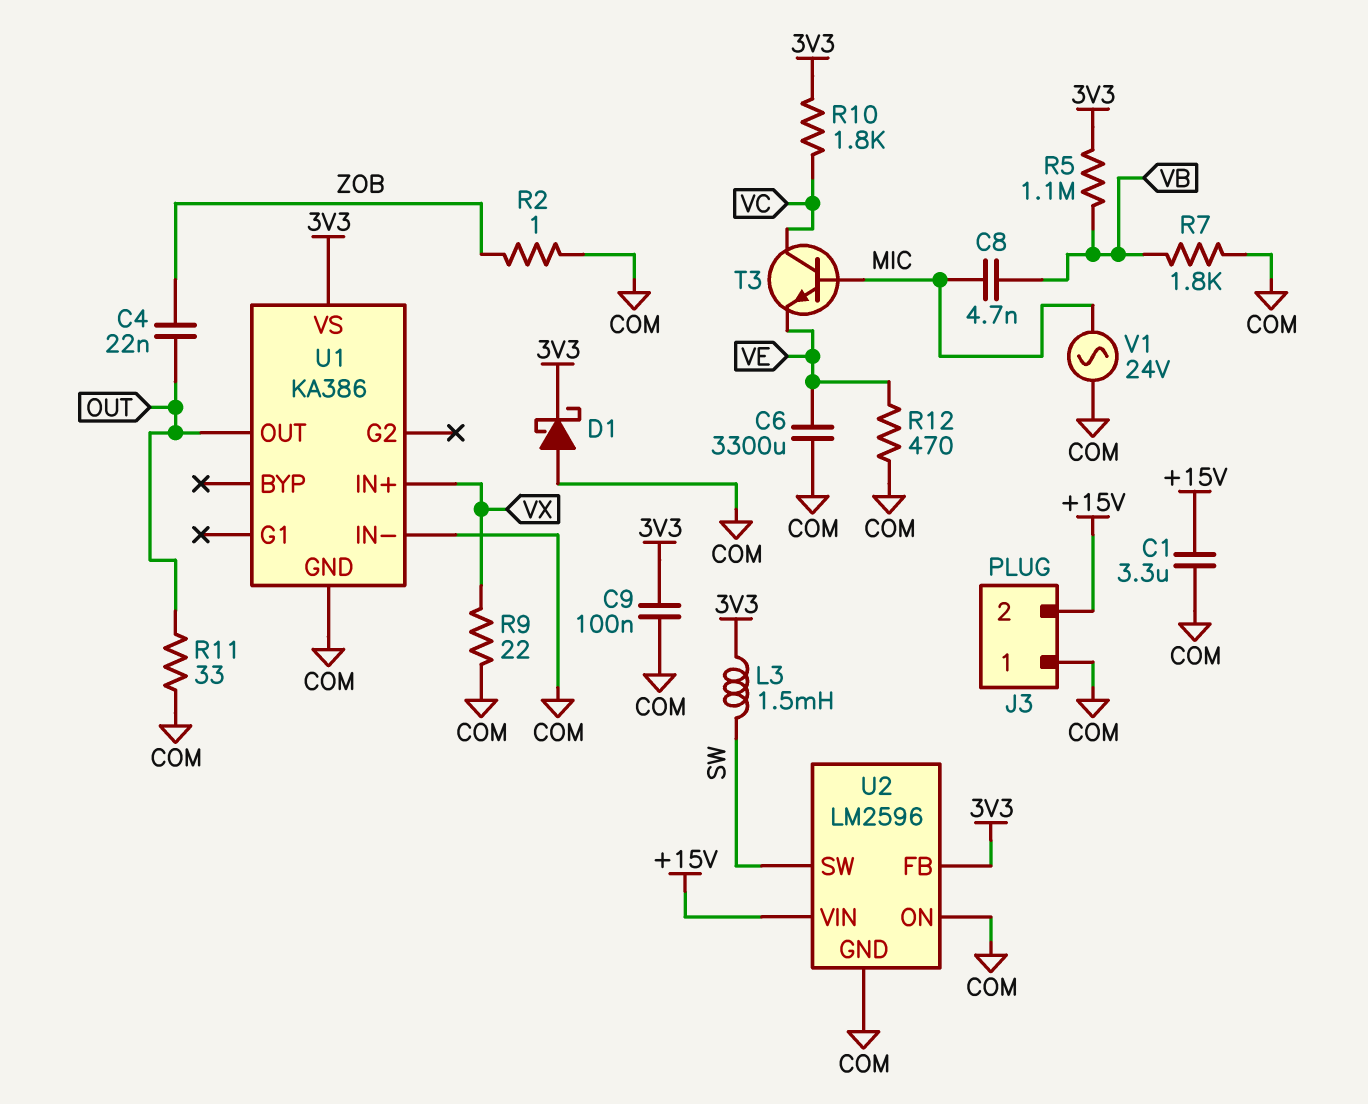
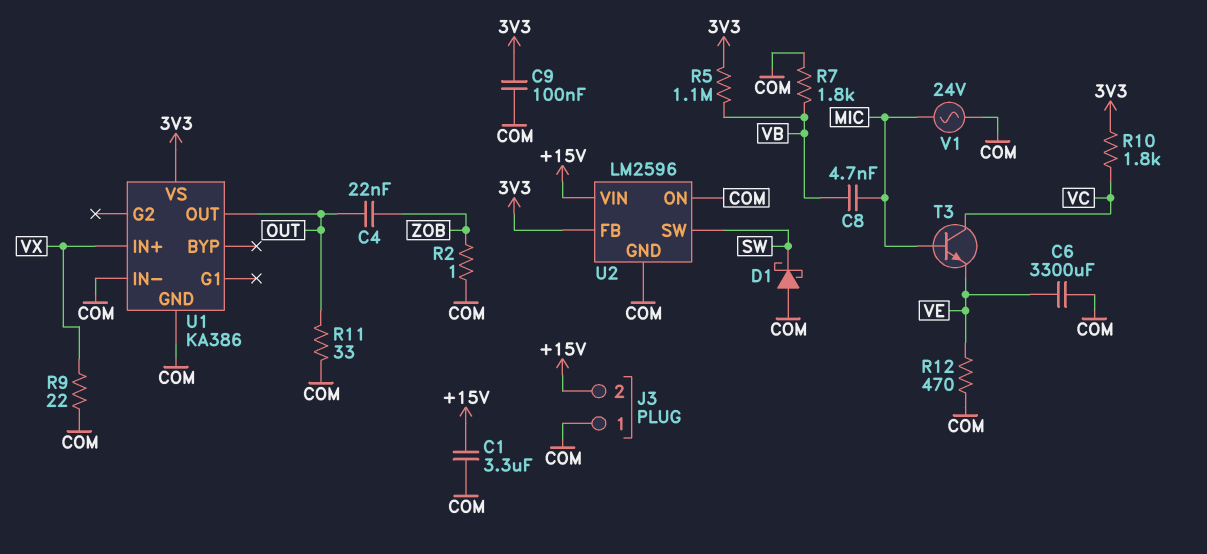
D1: schottky (A COM, K 3V3) -> schottky (A COM, K SW)
L3: 1.5mH (3V3, SW) -> none

